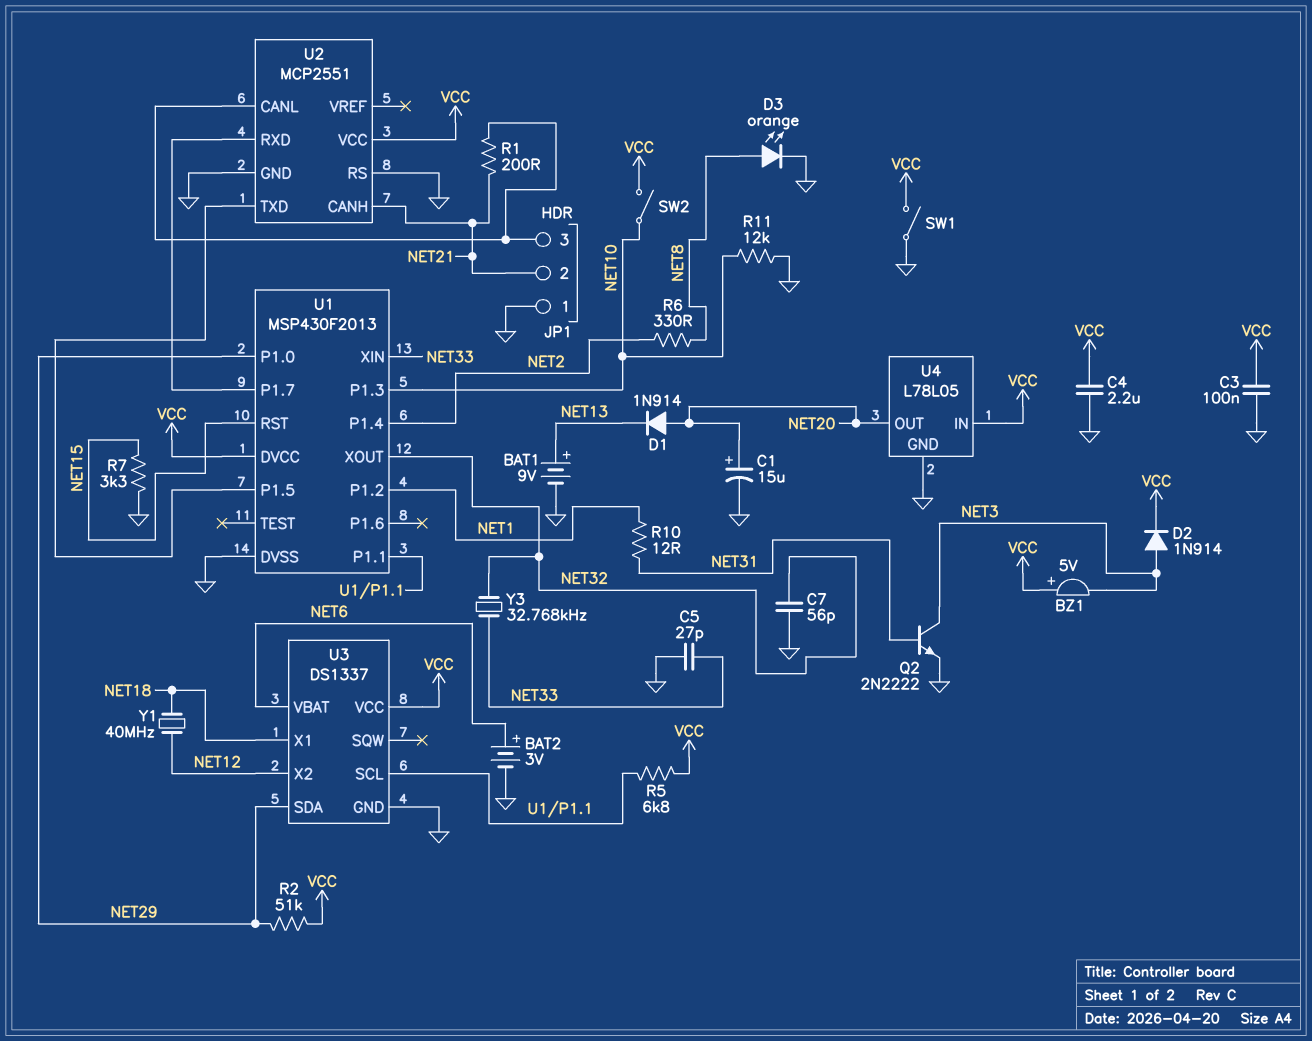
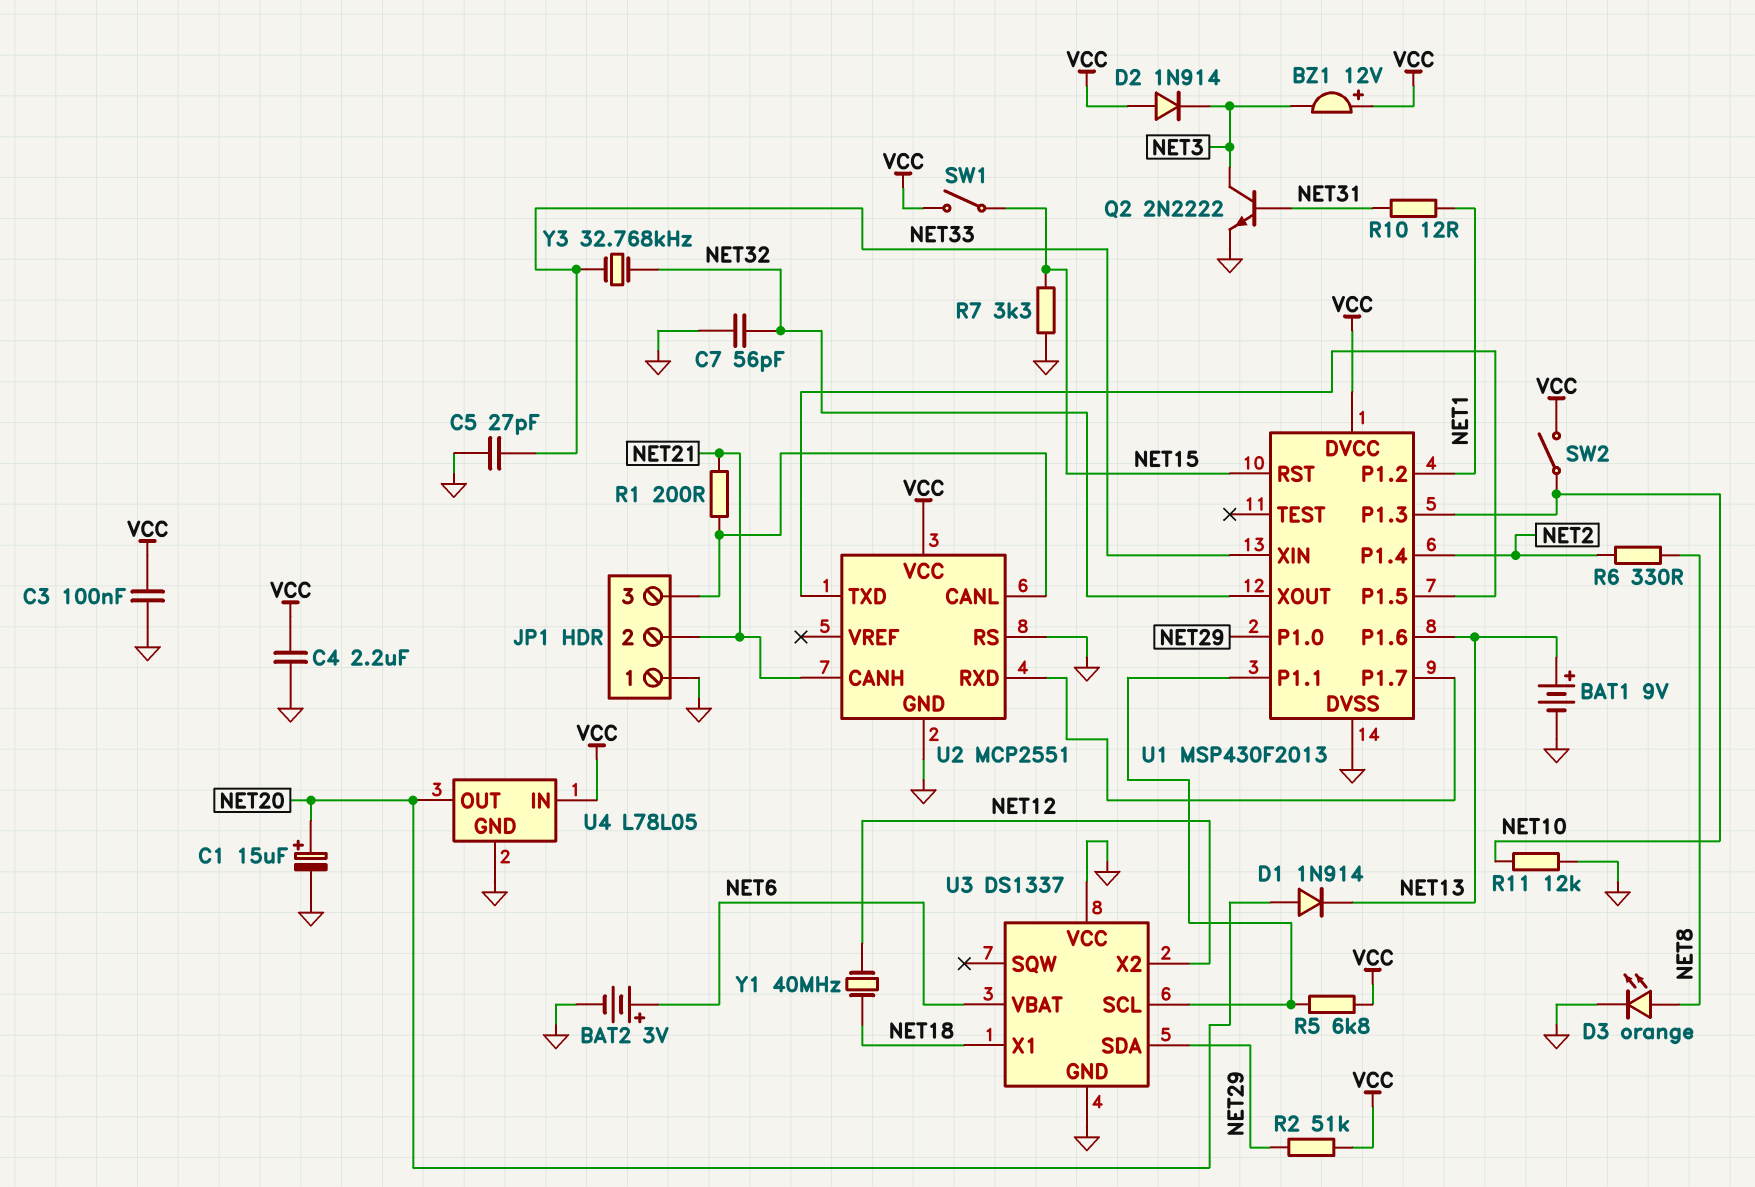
BZ1: buzzer 5V (plus VCC, minus NET3) -> buzzer 12V (plus VCC, minus NET3)
D2: diode 1N914 (A NET3, K VCC) -> diode 1N914 (A VCC, K NET3)
SW1: switch (GND, VCC) -> switch (NET15, VCC)
U1 pin P1.6: none -> NET13
U3 pin VCC: VCC -> GND

